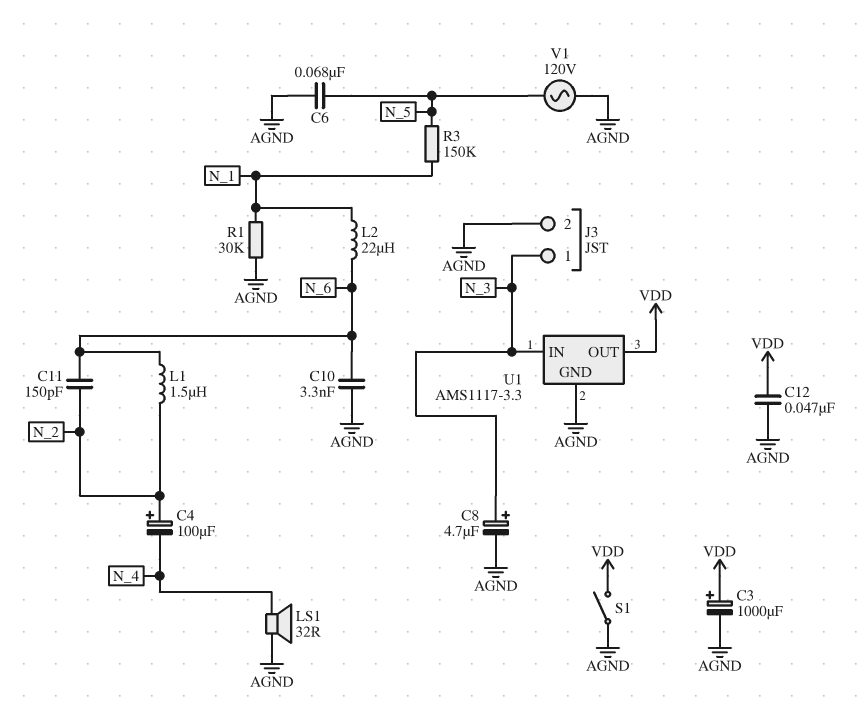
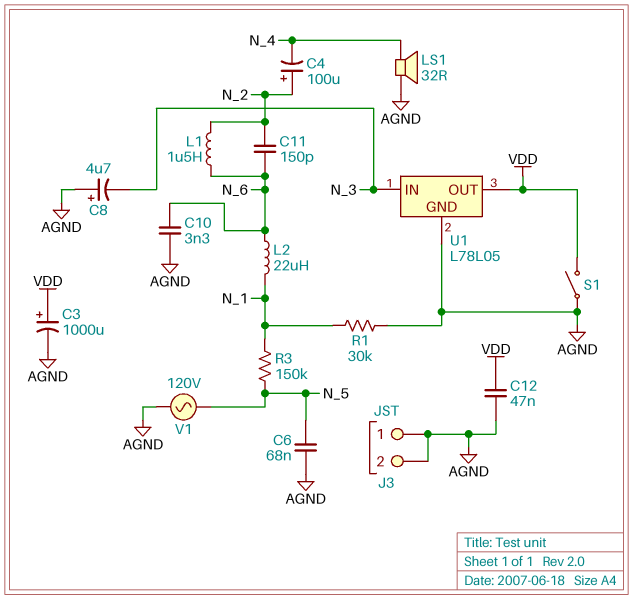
C8: 4.7uF (plus N_3, minus AGND) -> 4.7uF (plus AGND, minus N_3)
J3 pin 1: N_3 -> AGND
U1: AMS1117-3.3 -> L78L05

